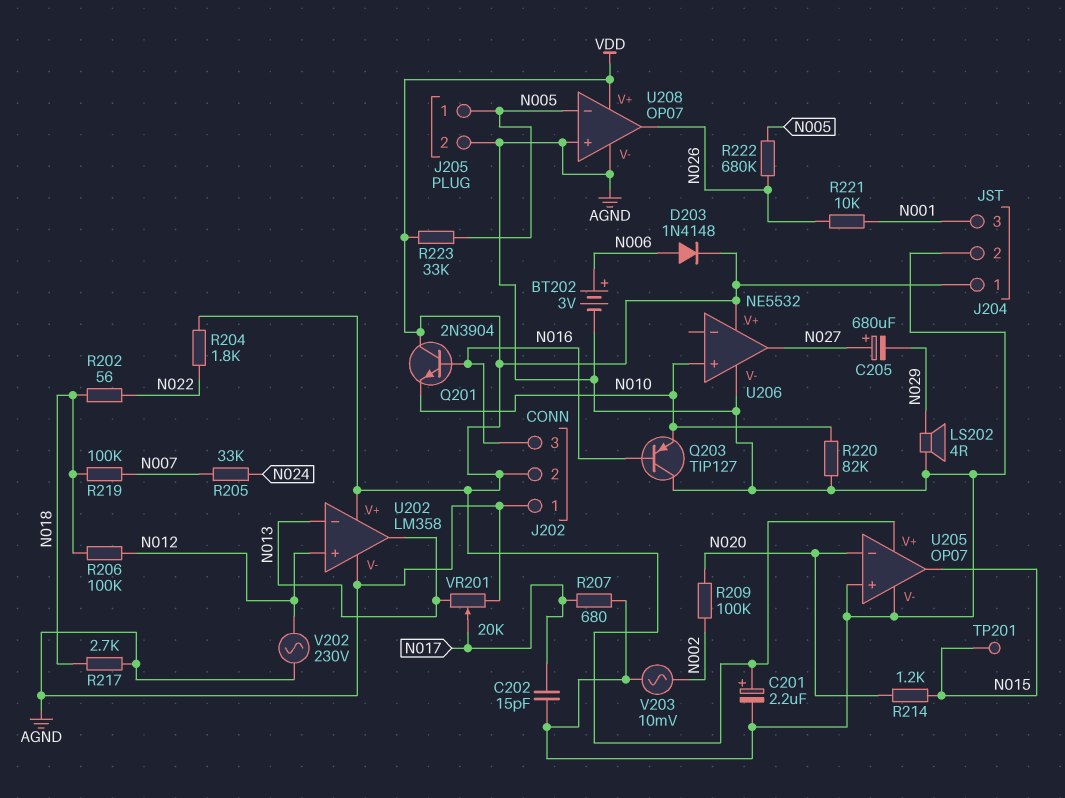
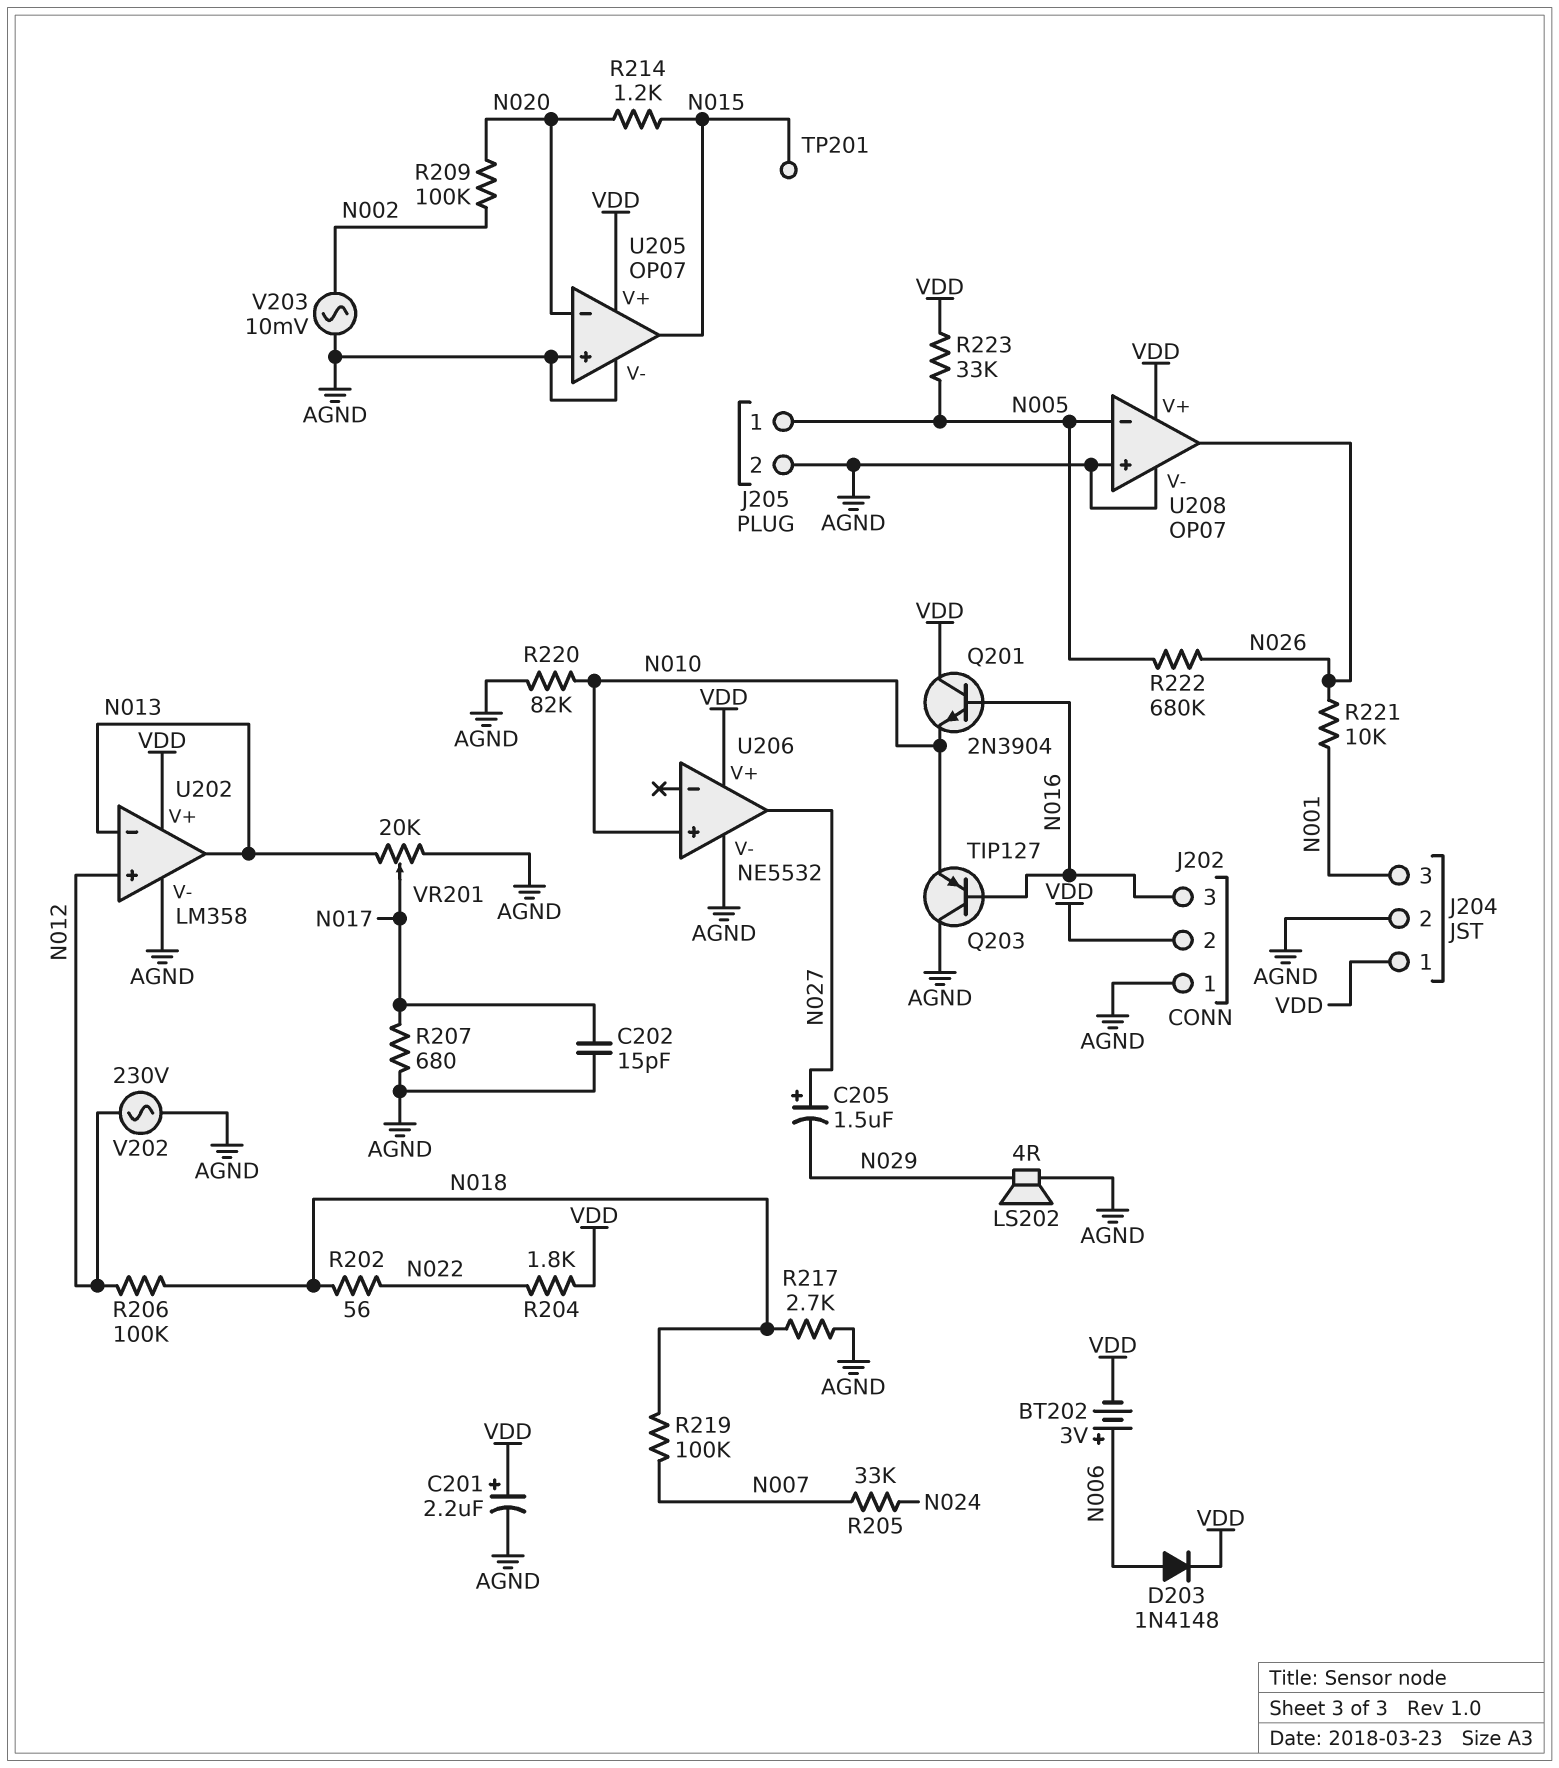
BT202: 3V (plus N006, minus AGND) -> 3V (plus N006, minus VDD)
C205: 680uF (plus N027, minus N029) -> 1.5uF (plus N027, minus N029)

